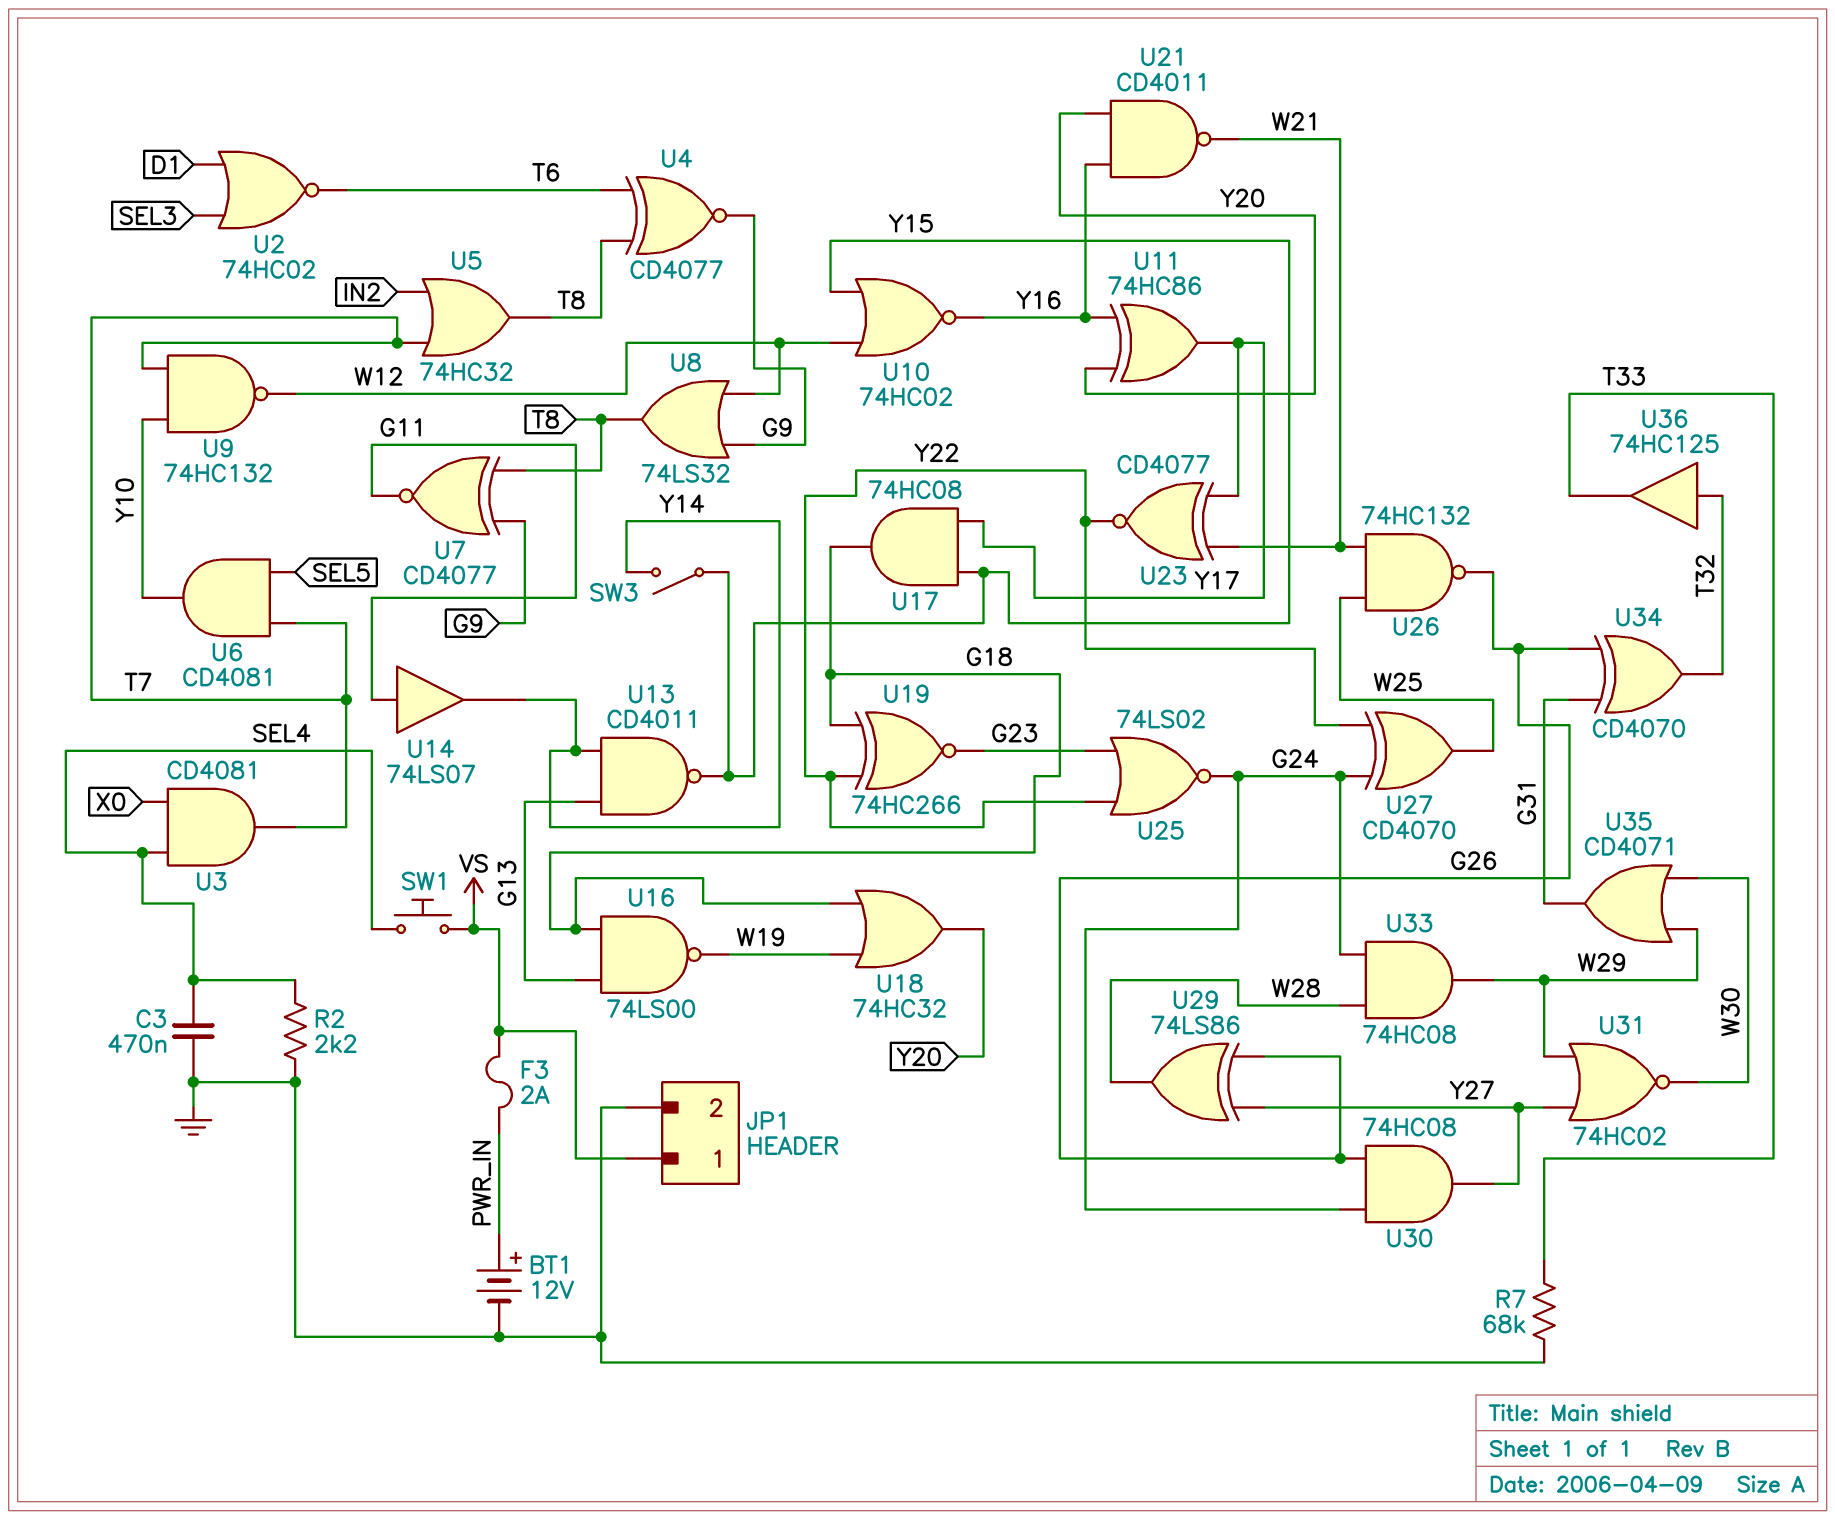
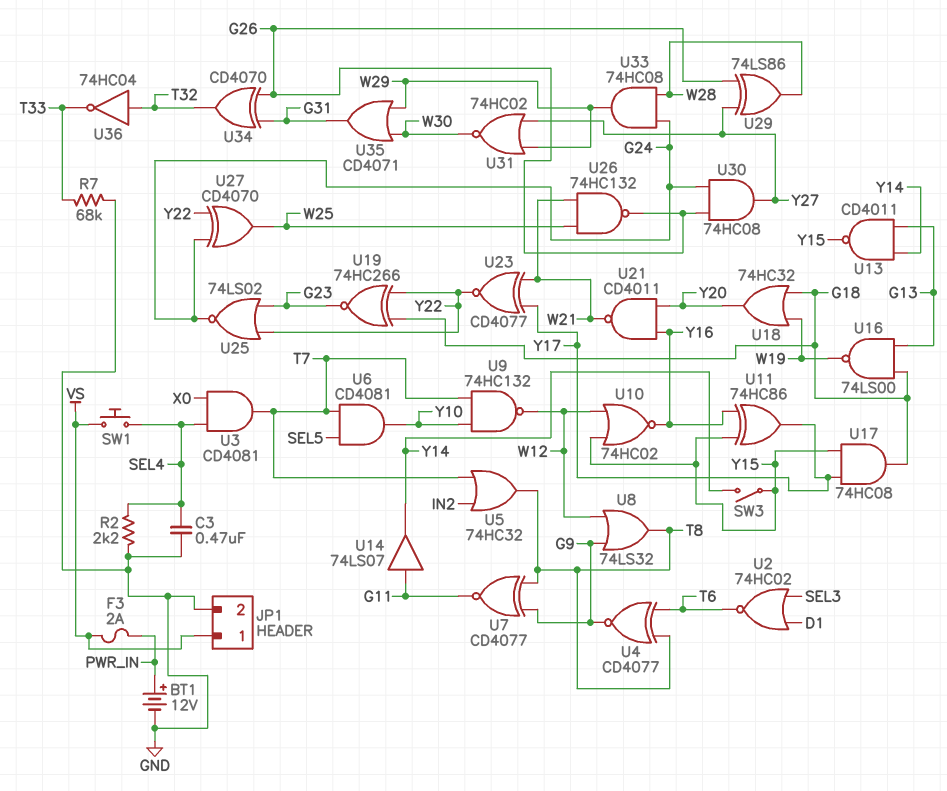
U11: XOR 74HC86 (in Y16, in Y20, out Y17) -> XOR 74HC86 (in Y15, in Y16, out Y17)
U36: buffer 74HC125 (in T32, out T33) -> NOT 74HC04 (in T32, out T33)

